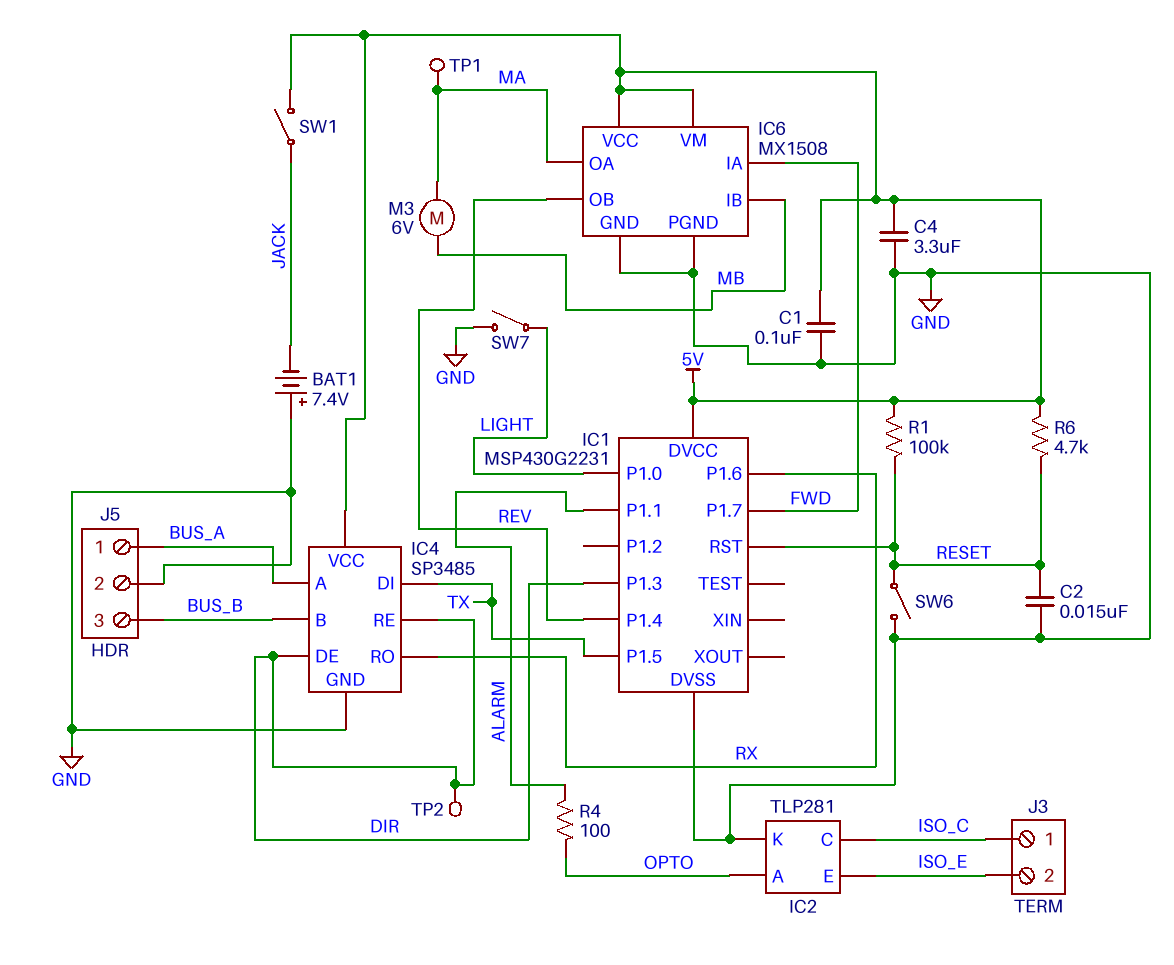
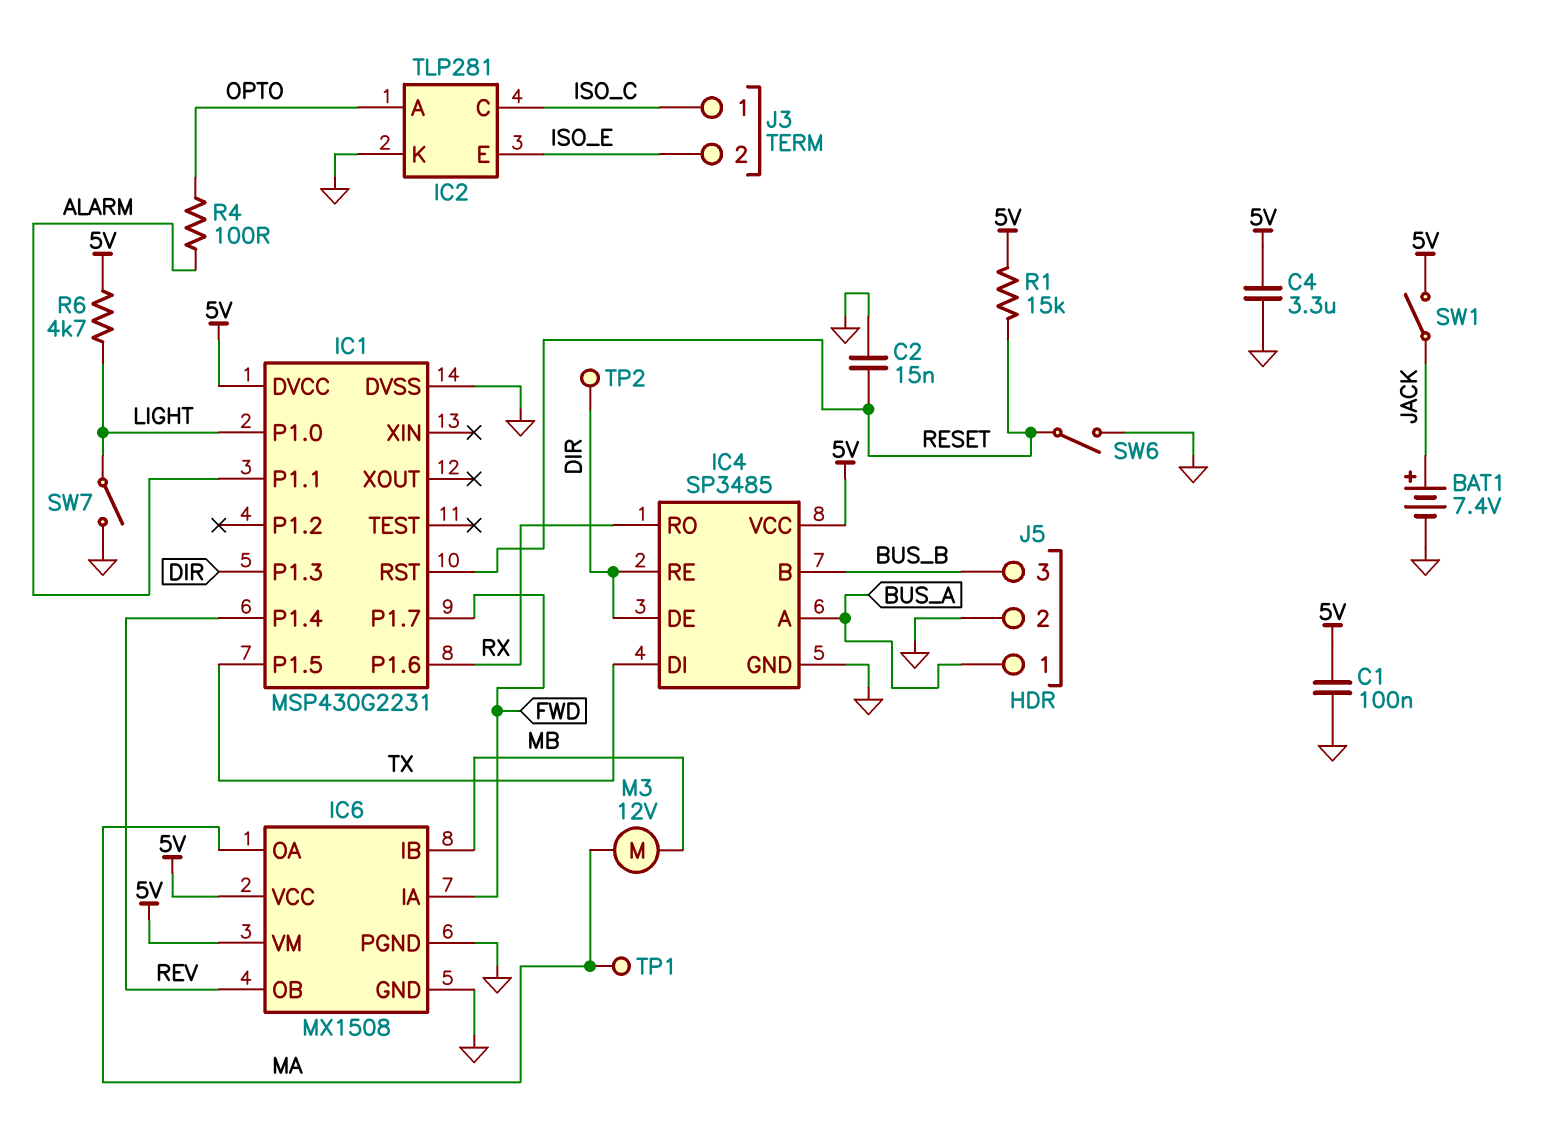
BAT1: 7.4V (plus GND, minus JACK) -> 7.4V (plus JACK, minus GND)
M3: motor 6V (MA, MB) -> motor 12V (MA, MB)
R1: 100k (5V, RESET) -> 15k (5V, RESET)
R6: 4.7k (5V, RESET) -> 4.7k (5V, LIGHT)

